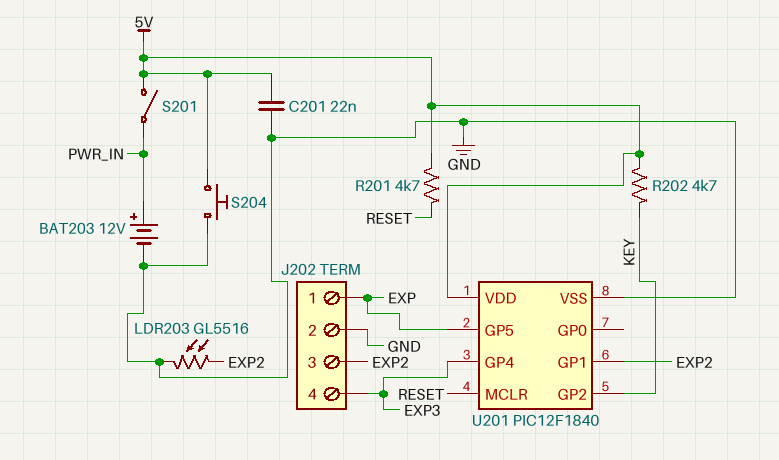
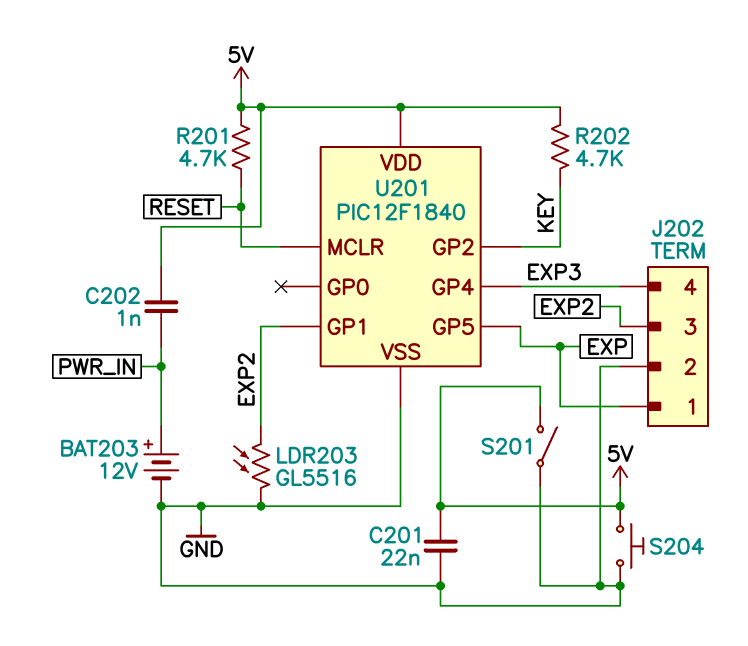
C202: none -> 1nF (5V, PWR_IN)
S201: switch (5V, PWR_IN) -> switch (5V, GND)

